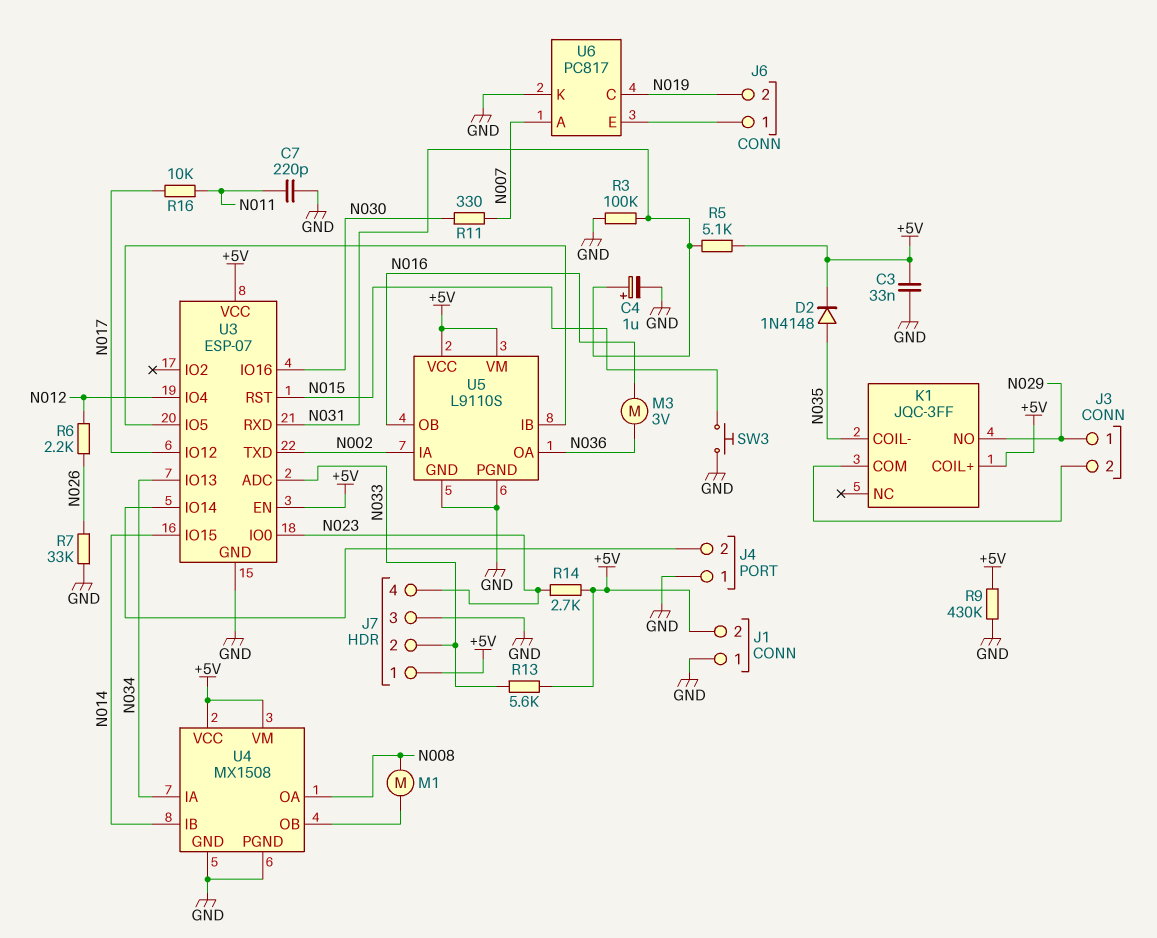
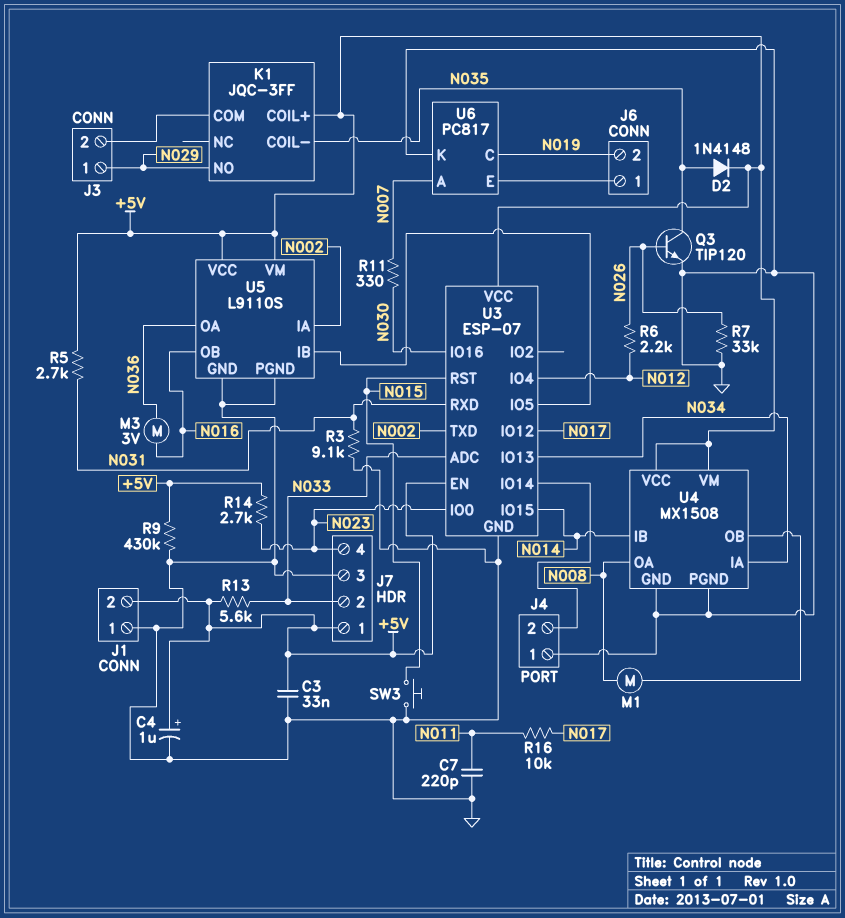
C4: 1uF (plus N031, minus GND) -> 1uF (plus +5V, minus GND)
Q3: none -> NPN TIP120 (B N026, C N035, E GND)
R3: 100k (GND, N031) -> 9.1k (GND, N031)
R5: 5.1k (+5V, N031) -> 2.7k (+5V, N031)

